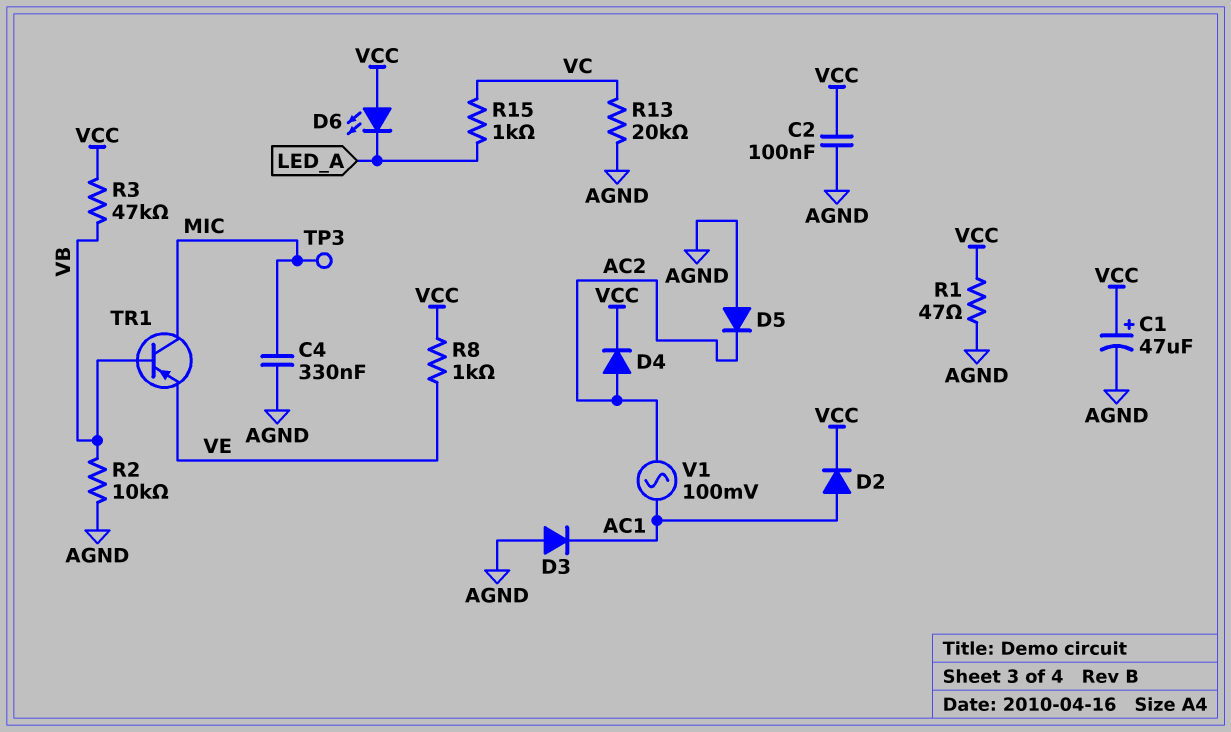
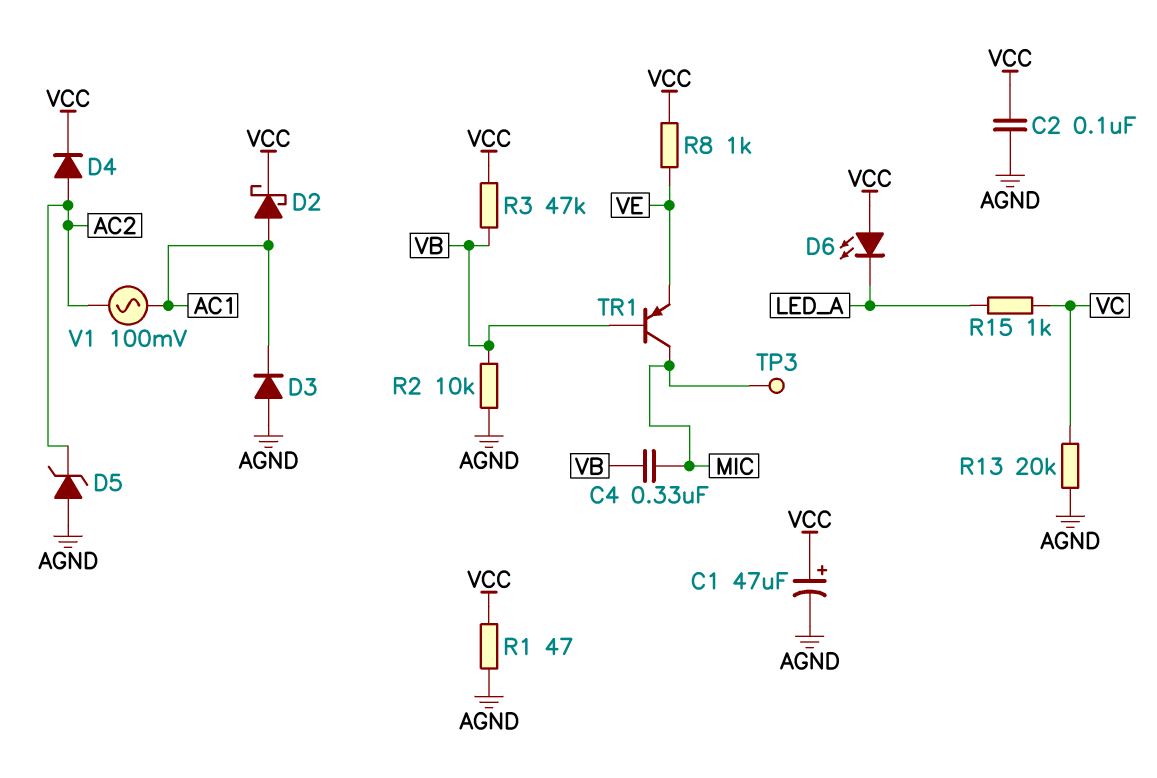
C4: 330nF (AGND, MIC) -> 330nF (MIC, VB)
D2: diode (A AC1, K VCC) -> schottky (A AC1, K VCC)
D5: diode (A AGND, K AC2) -> zener (A AGND, K AC2)

